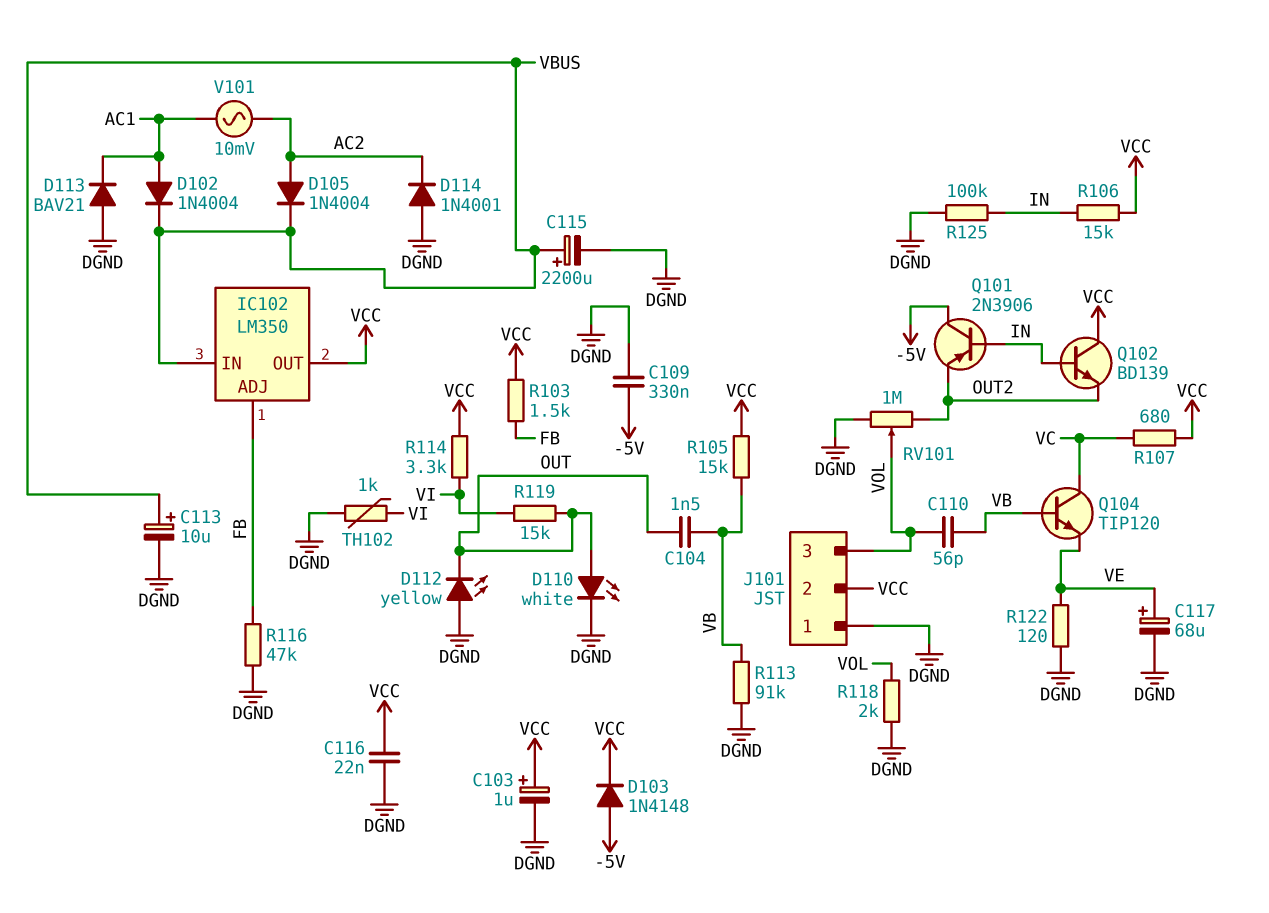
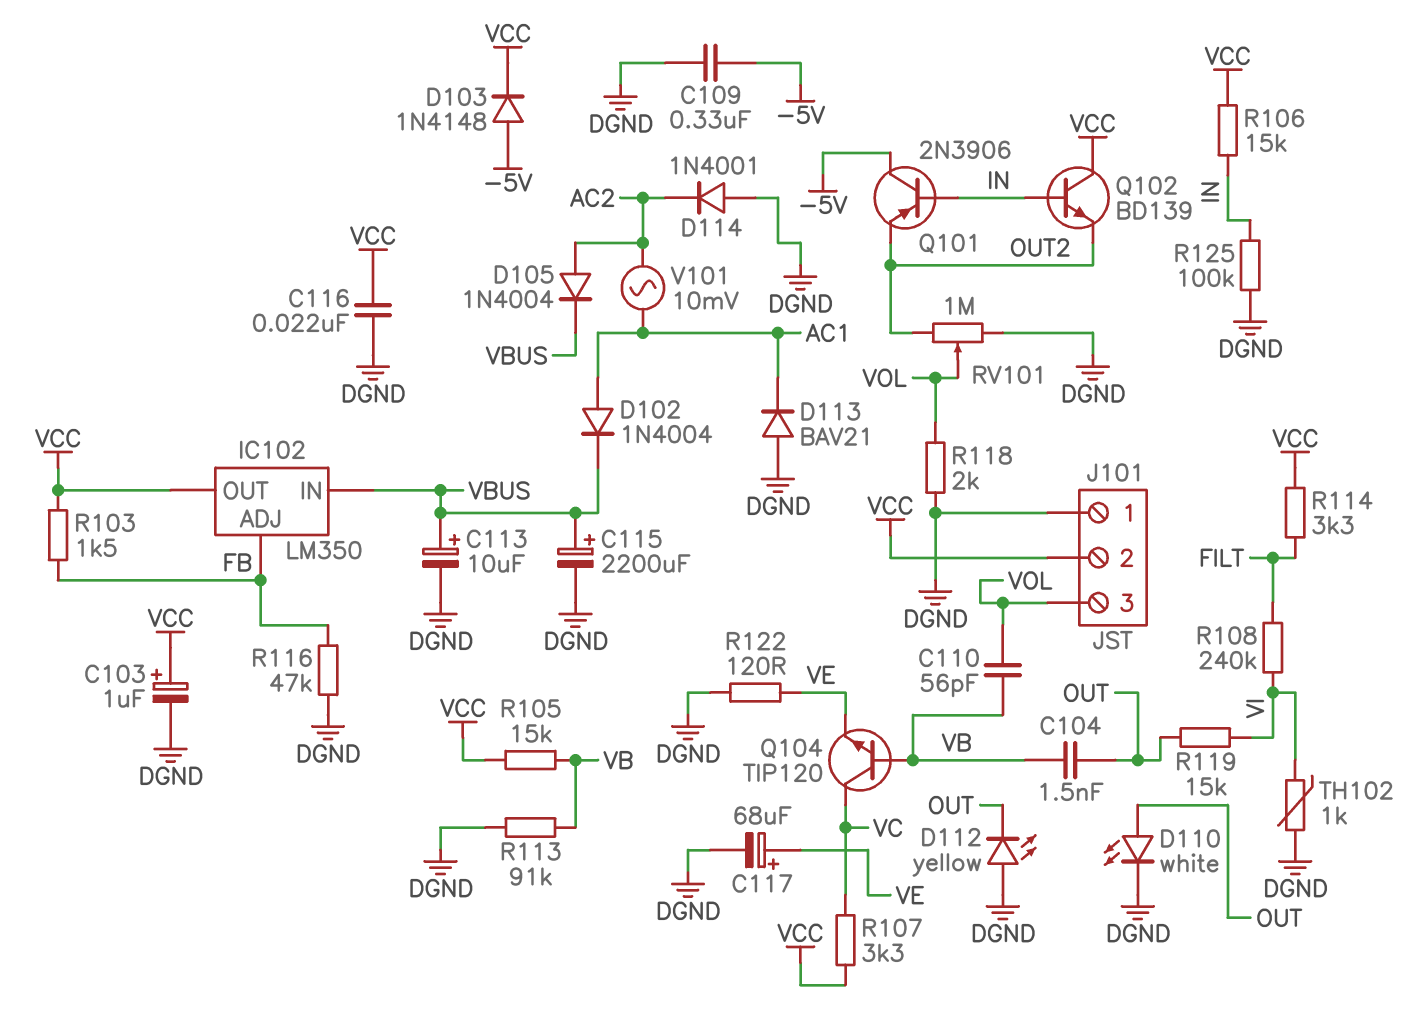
R107: 680 (VC, VCC) -> 3.3k (VC, VCC)
R108: none -> 240k (FILT, VI)
R114: 3.3k (VCC, VI) -> 3.3k (FILT, VCC)

